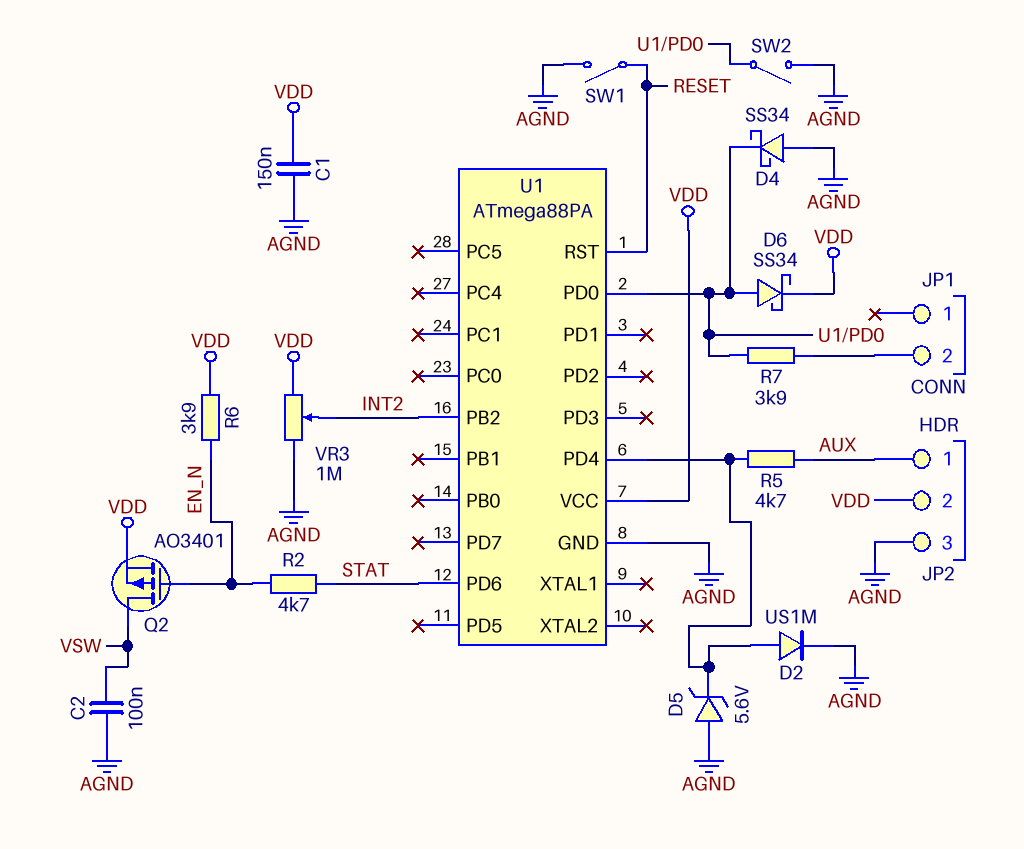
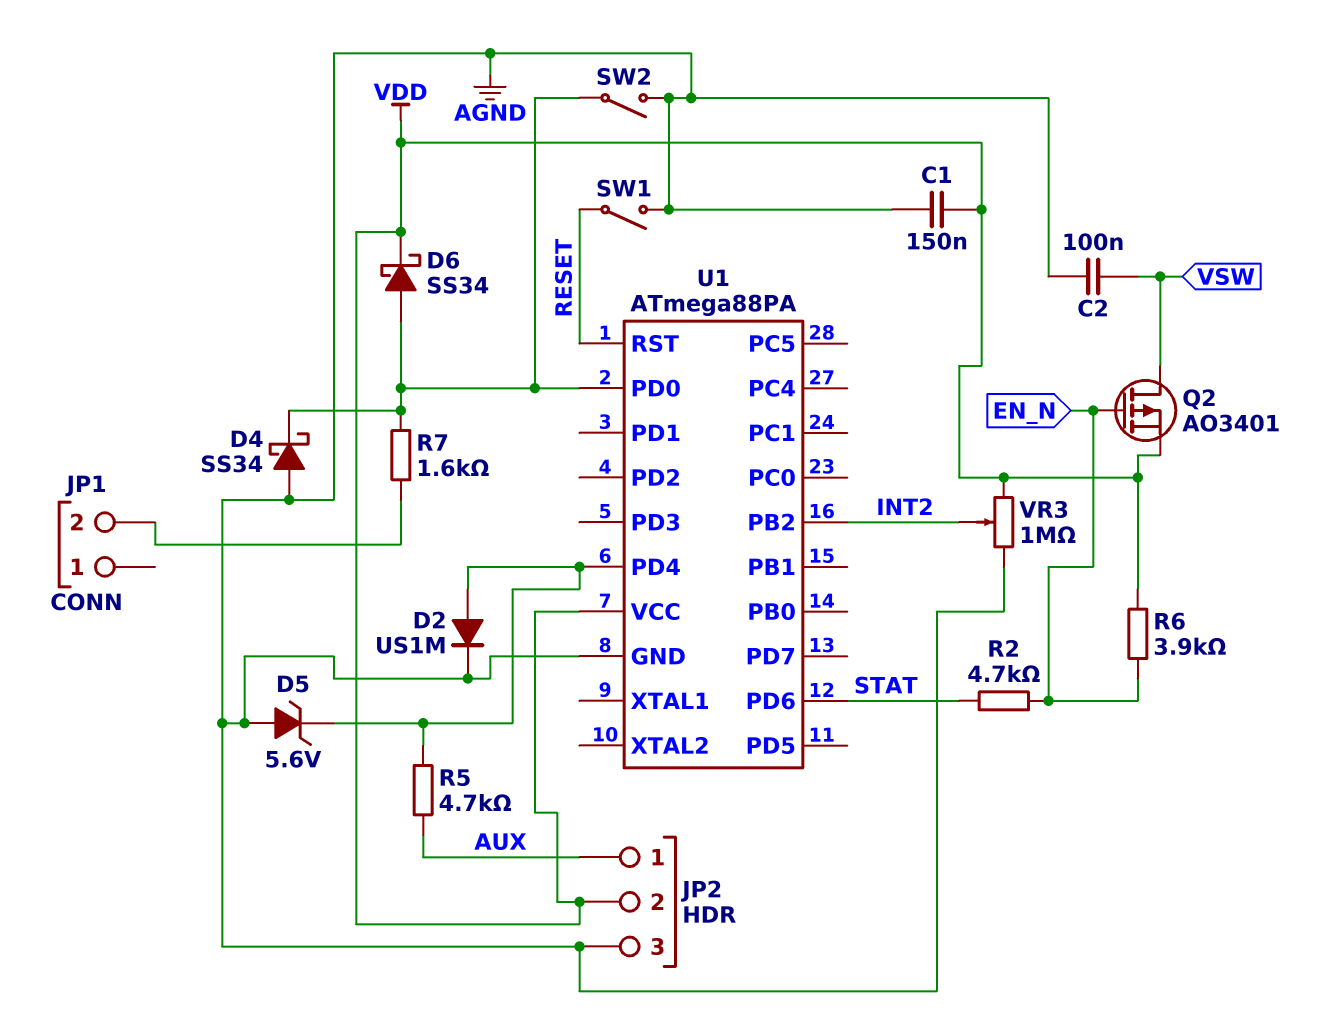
R7: 3.9k (JP1/2, U1/PD0) -> 1.6k (JP1/2, U1/PD0)

